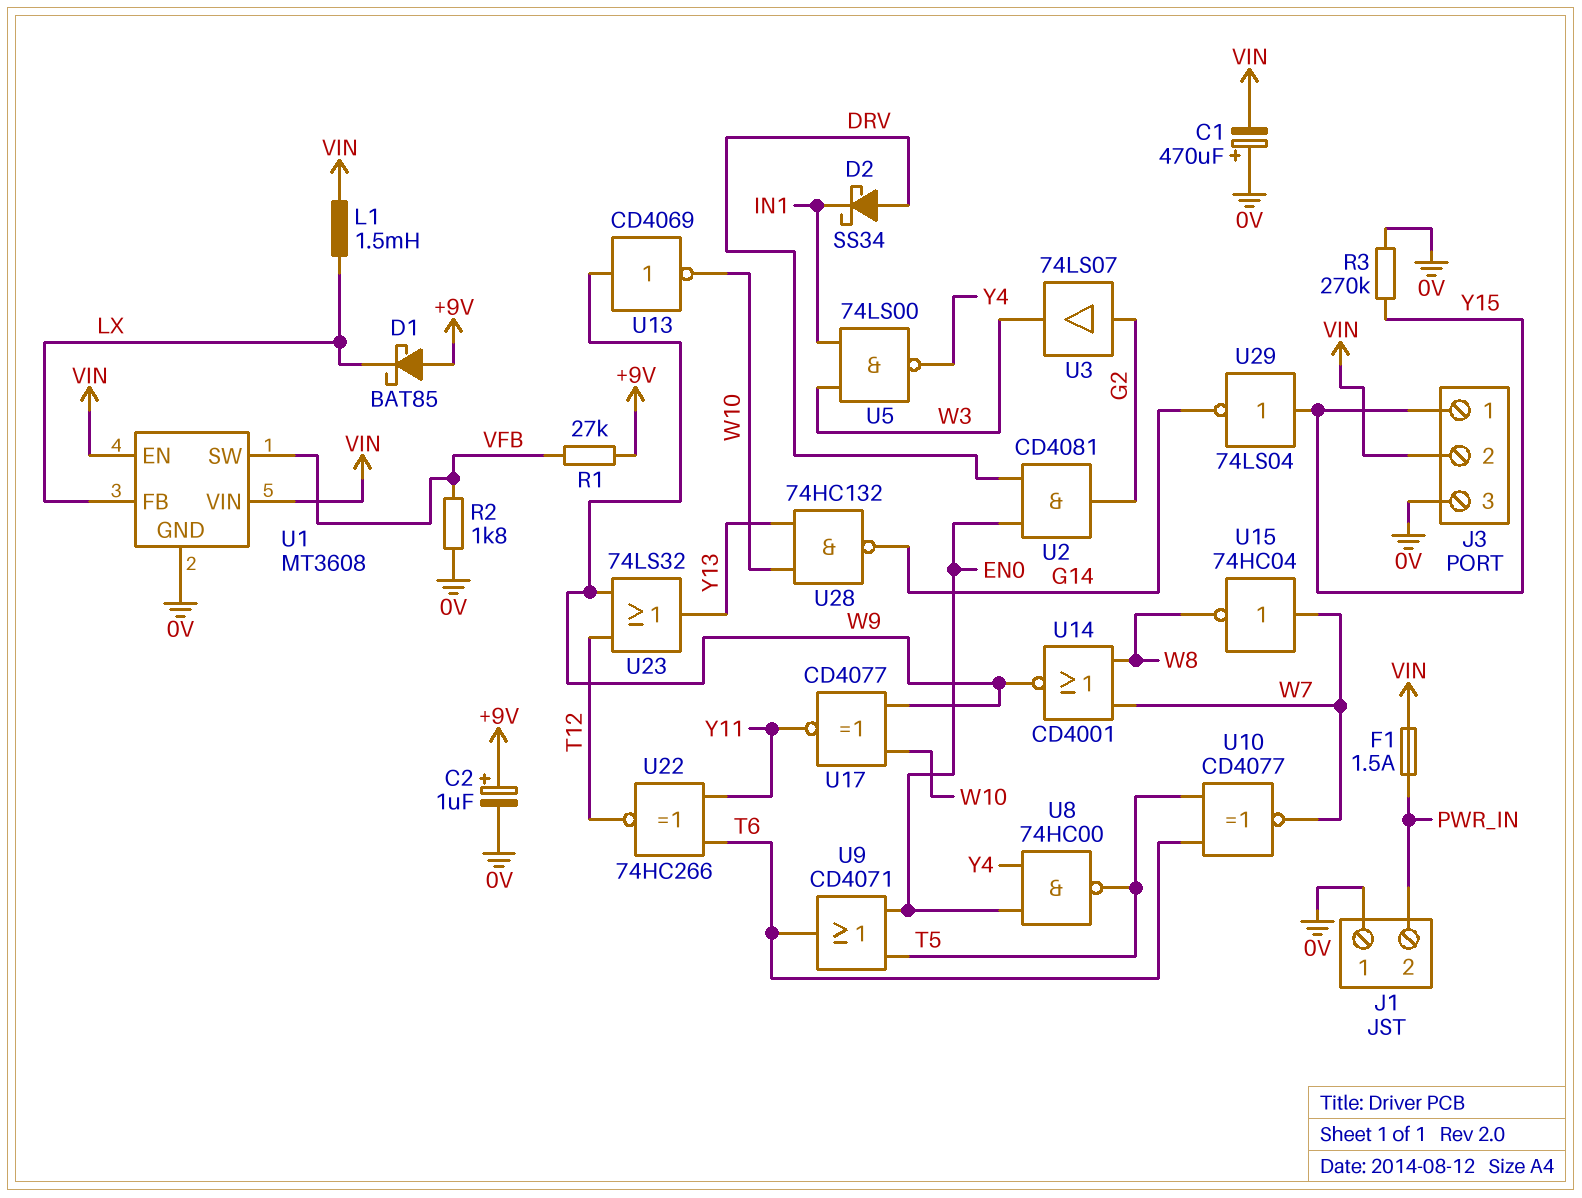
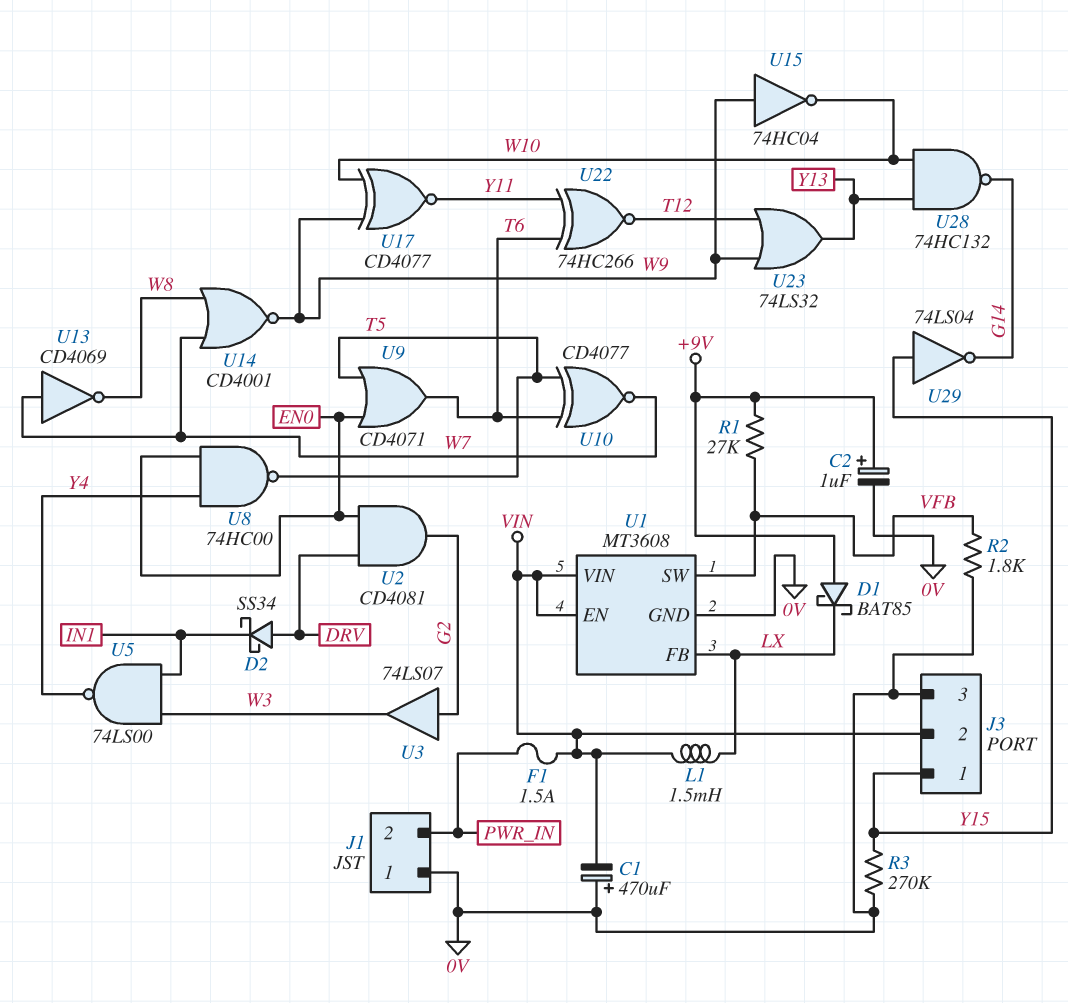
U13: NOT CD4069 (in W9, out W10) -> NOT CD4069 (in W7, out W8)
U15: NOT 74HC04 (in W7, out W8) -> NOT 74HC04 (in W9, out W10)

